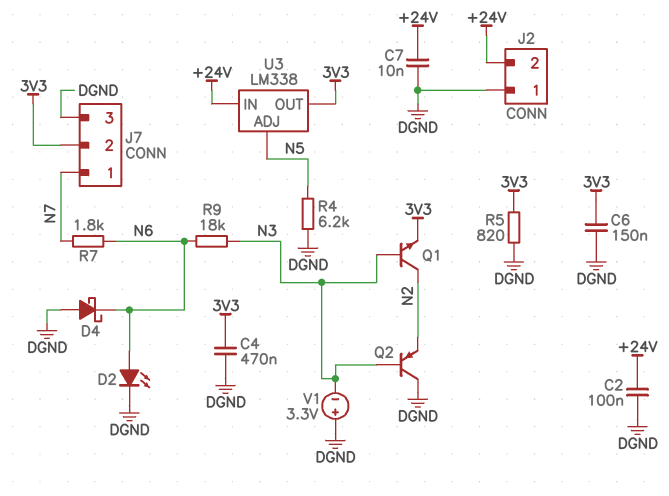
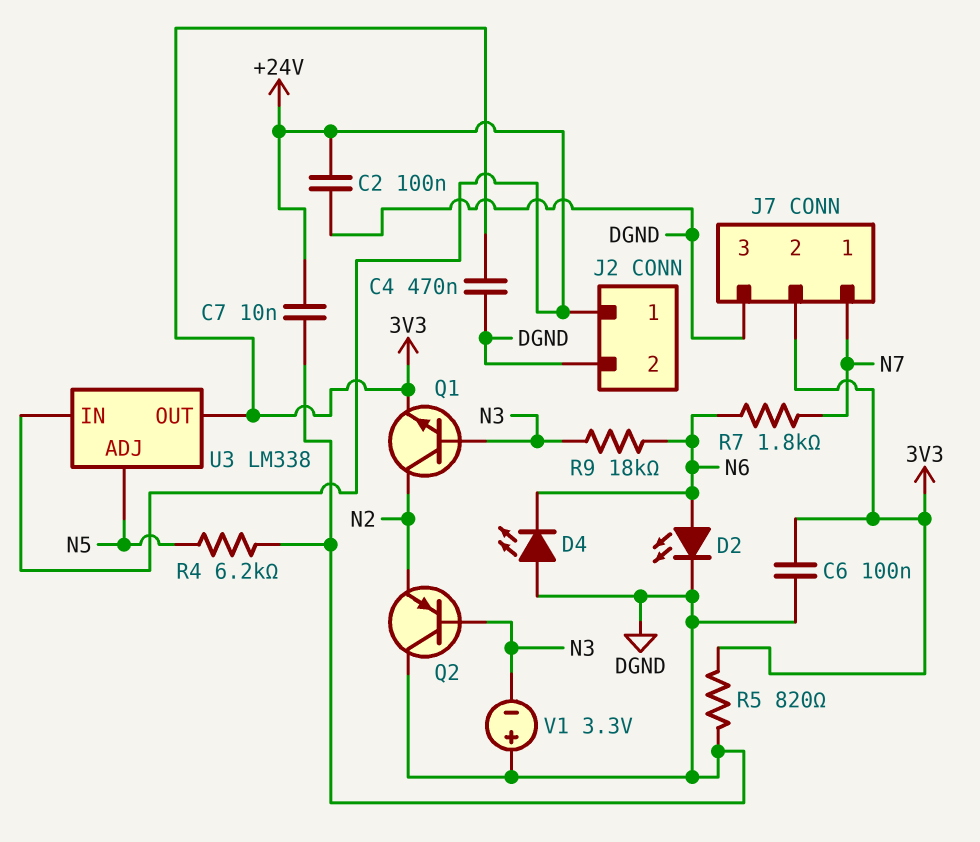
C6: 150nF (3V3, DGND) -> 100nF (3V3, DGND)
D4: schottky (A DGND, K N6) -> LED (A DGND, K N6)
J2 pin 1: DGND -> +24V
J2 pin 2: +24V -> DGND

